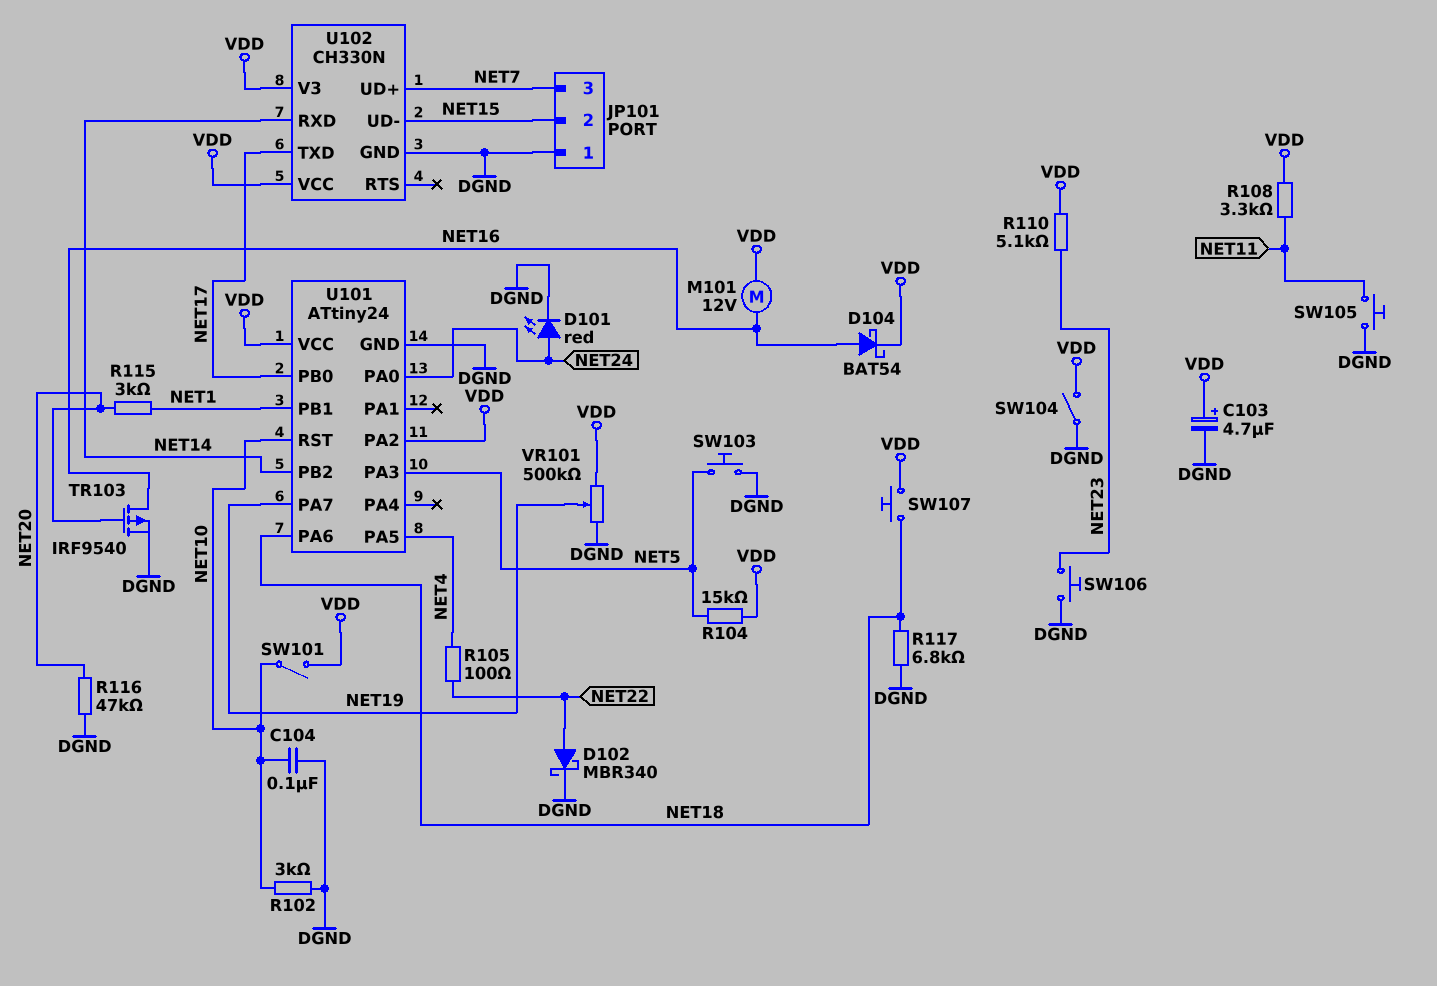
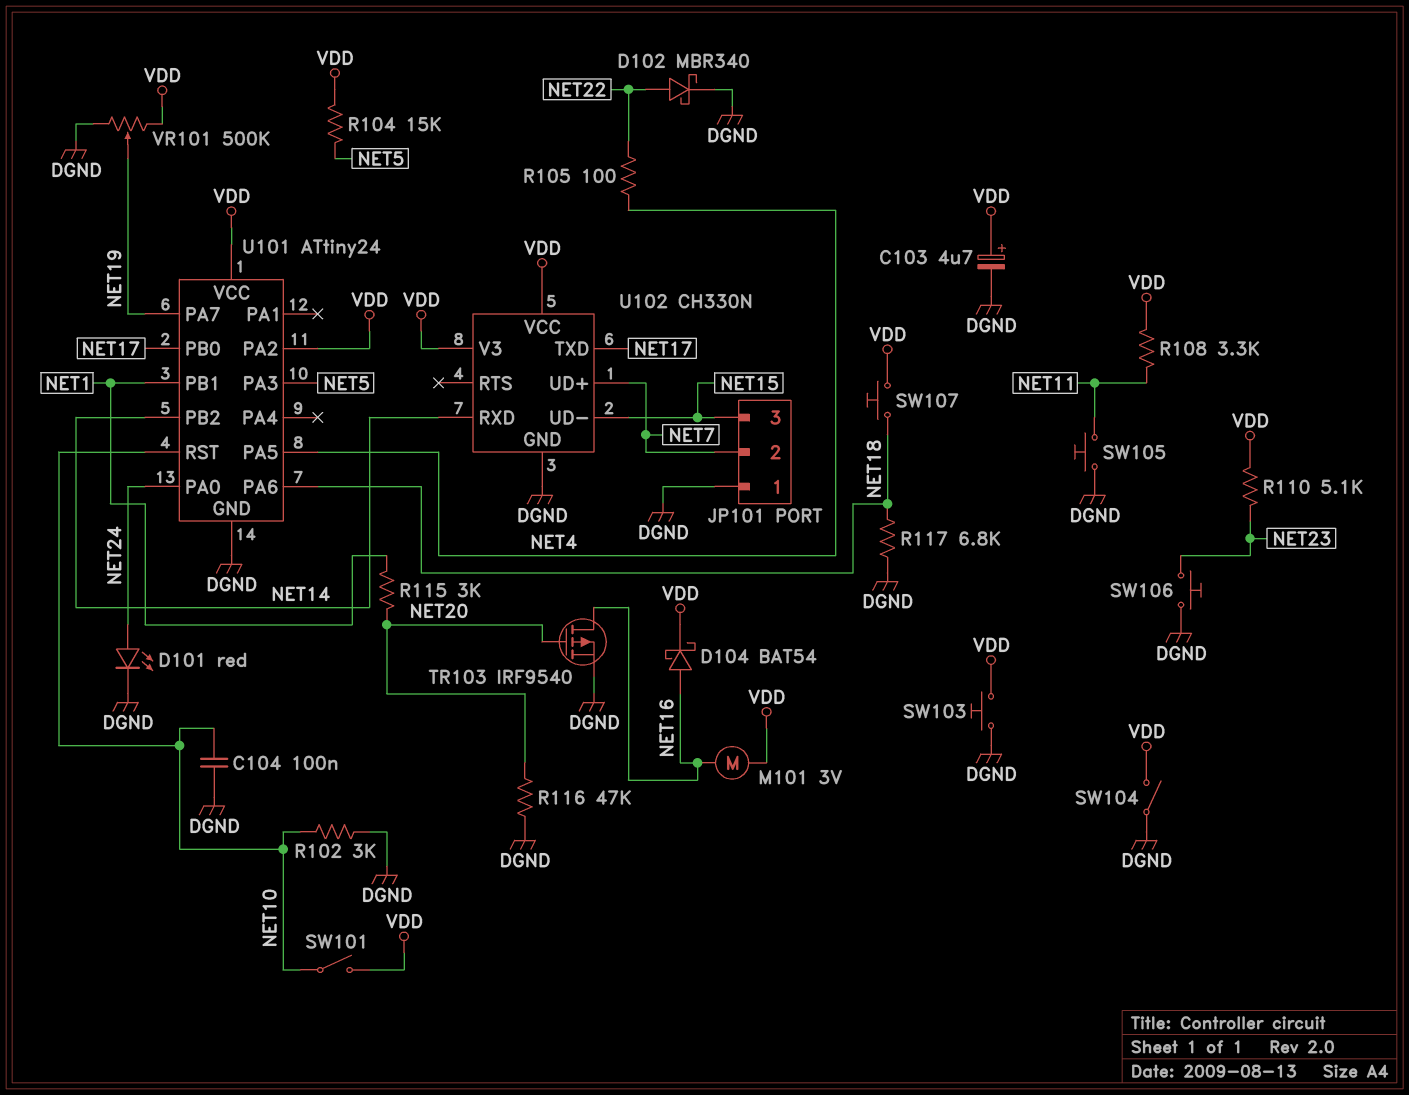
JP101 pin 2: NET15 -> NET7
JP101 pin 3: NET7 -> NET15
M101: motor 12V (NET16, VDD) -> motor 3V (NET16, VDD)
SW103: button (DGND, NET5) -> button (DGND, VDD)

